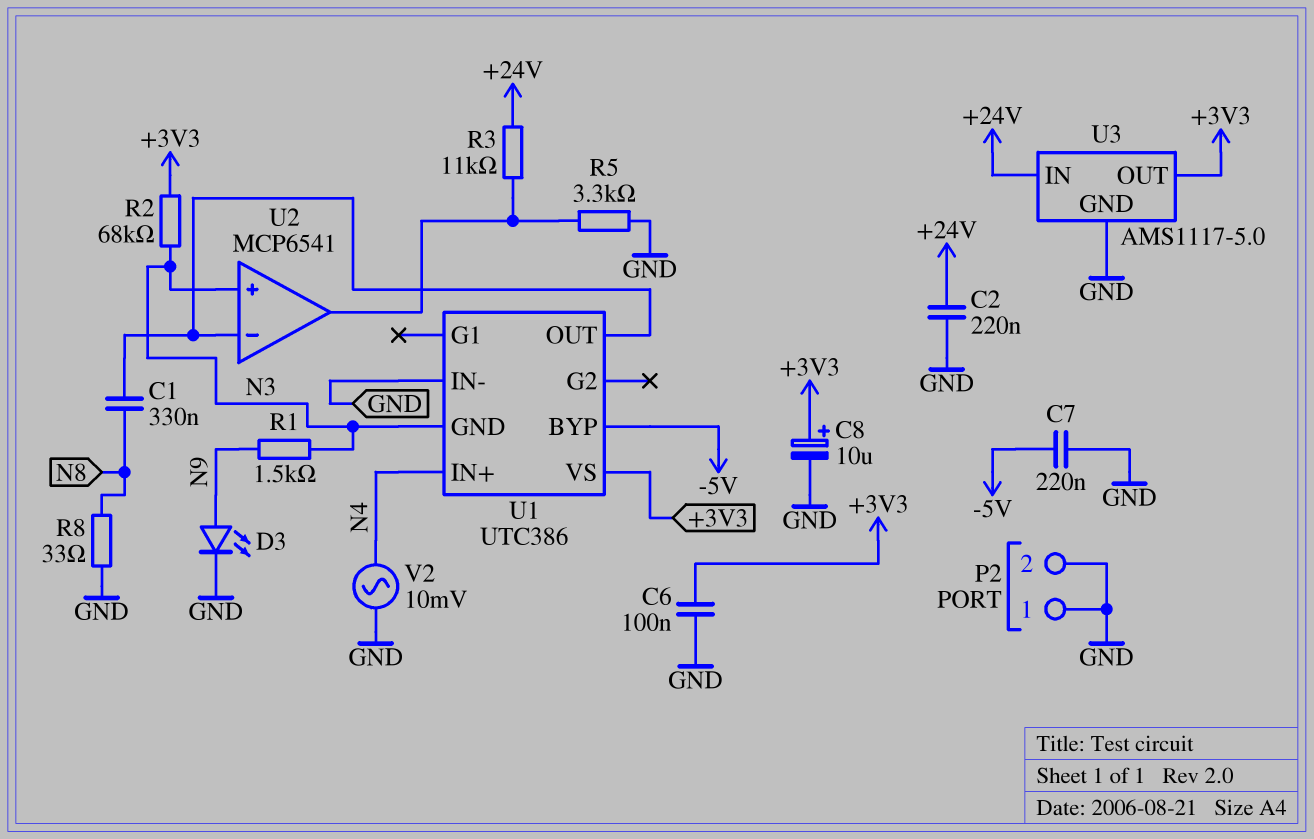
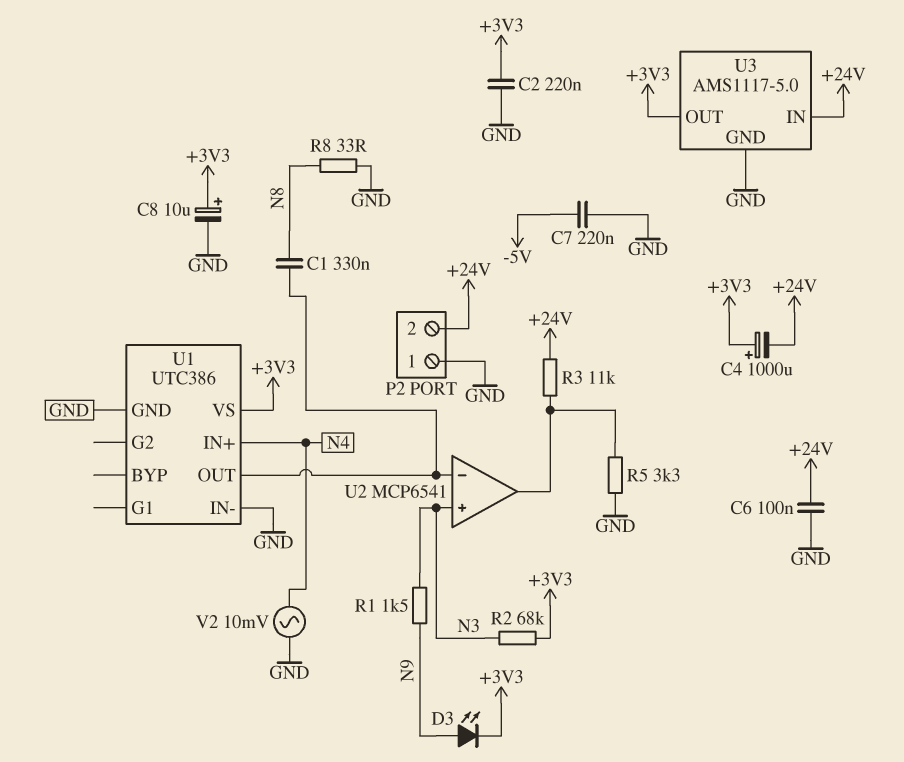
C2: 220nF (+24V, GND) -> 220nF (+3V3, GND)
C4: none -> 1000uF (plus +3V3, minus +24V)
C6: 100nF (+3V3, GND) -> 100nF (+24V, GND)
D3: LED (A N9, K GND) -> LED (A N9, K +3V3)
P2 pin 2: GND -> +24V
U1 pin BYP: -5V -> none
U1 pin GND: N3 -> GND

